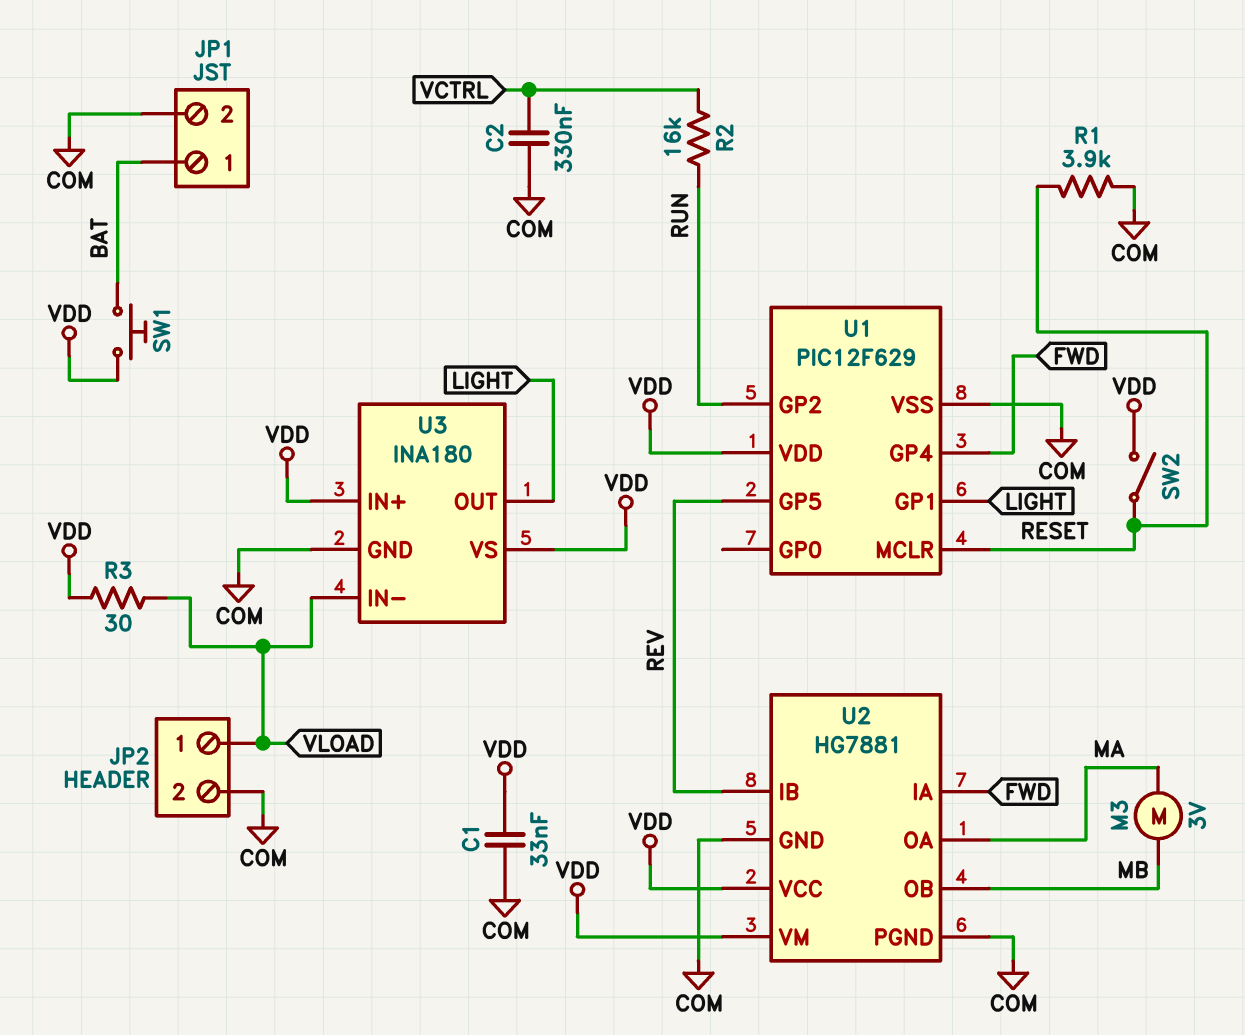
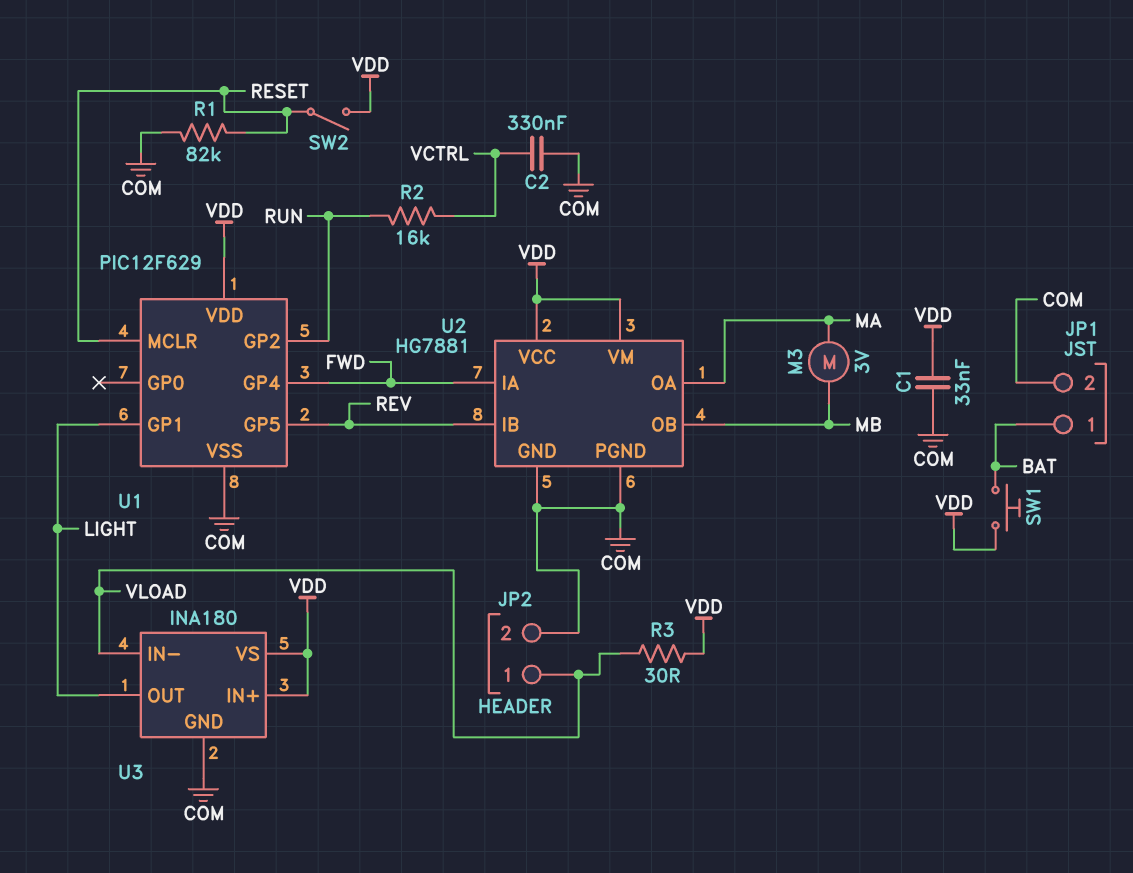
R1: 3.9k (COM, RESET) -> 82k (COM, RESET)

